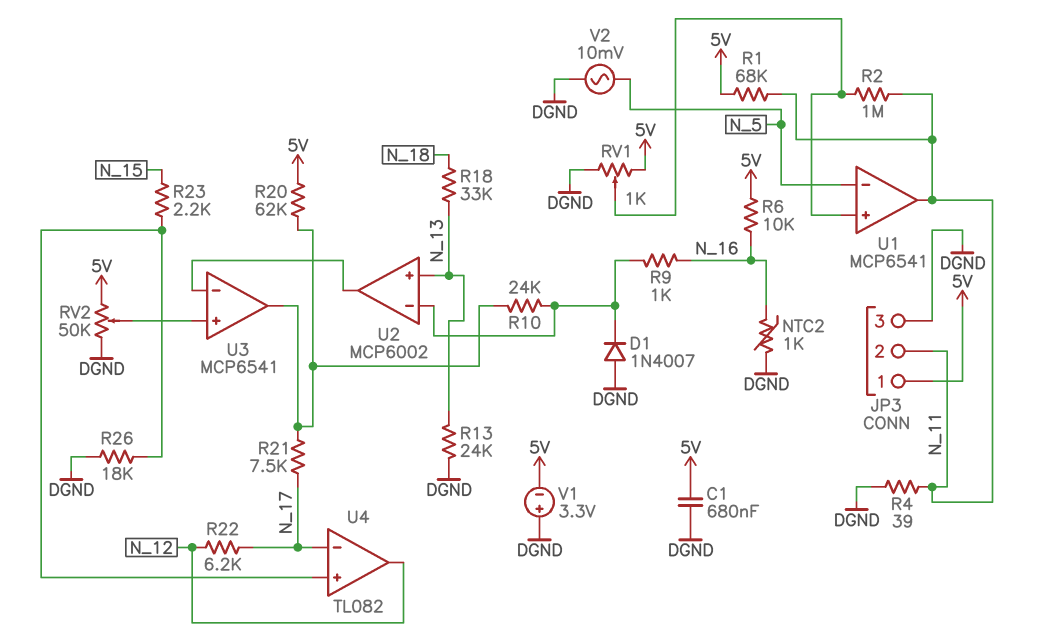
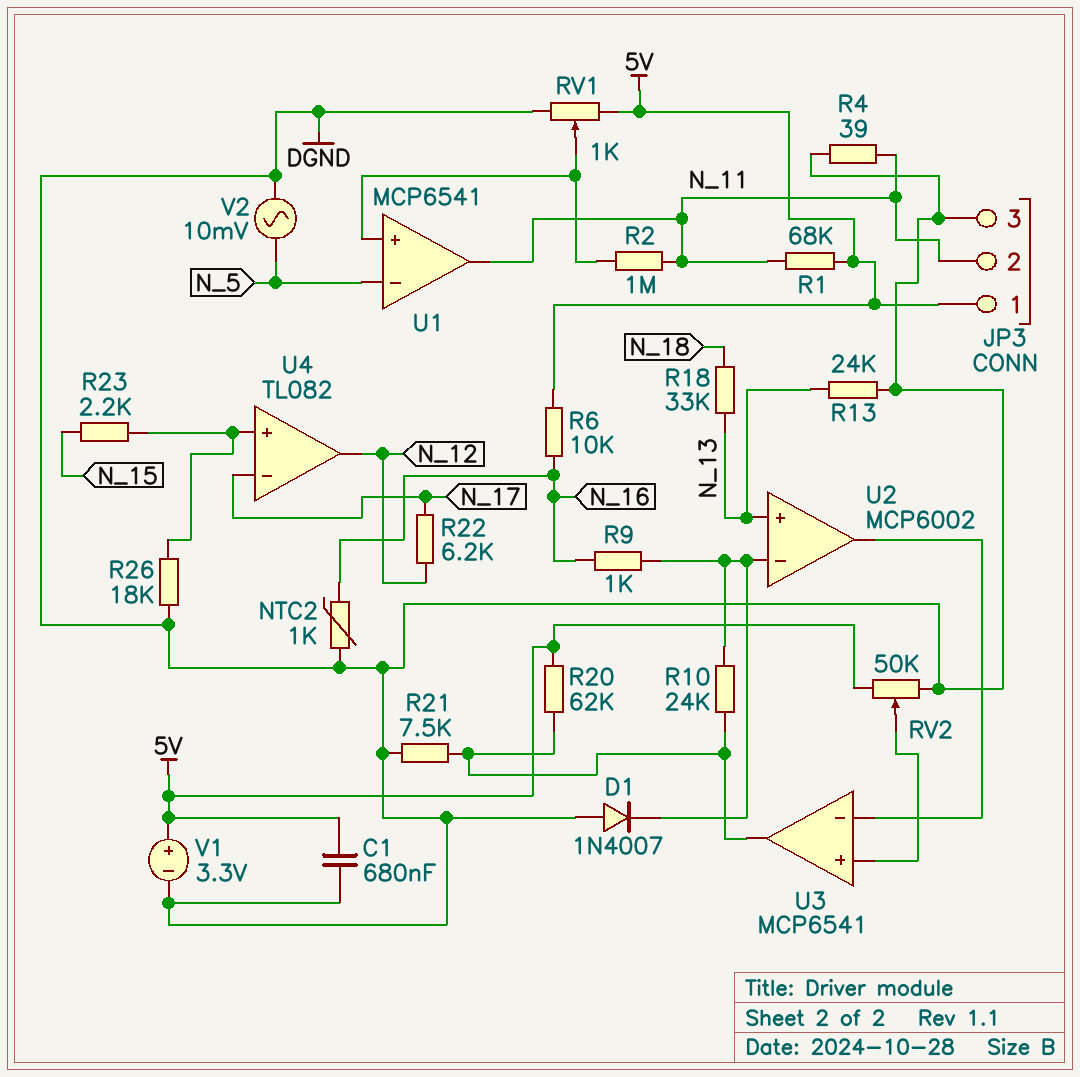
R21: 7.5k (N_17, U3/out) -> 7.5k (DGND, U3/out)
V1: 3.3V (plus DGND, minus 5V) -> 3.3V (plus 5V, minus DGND)

